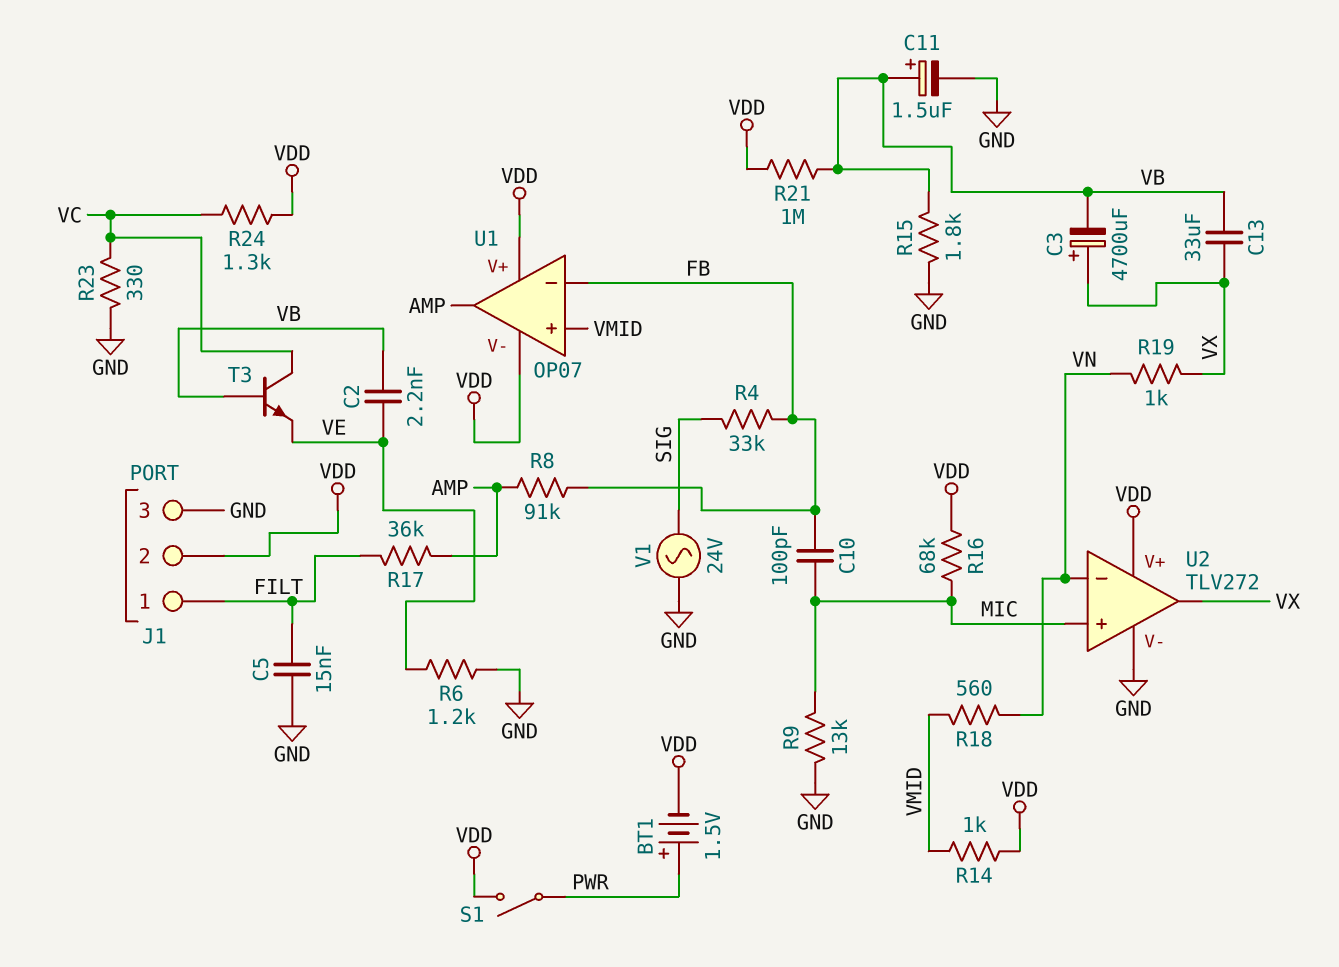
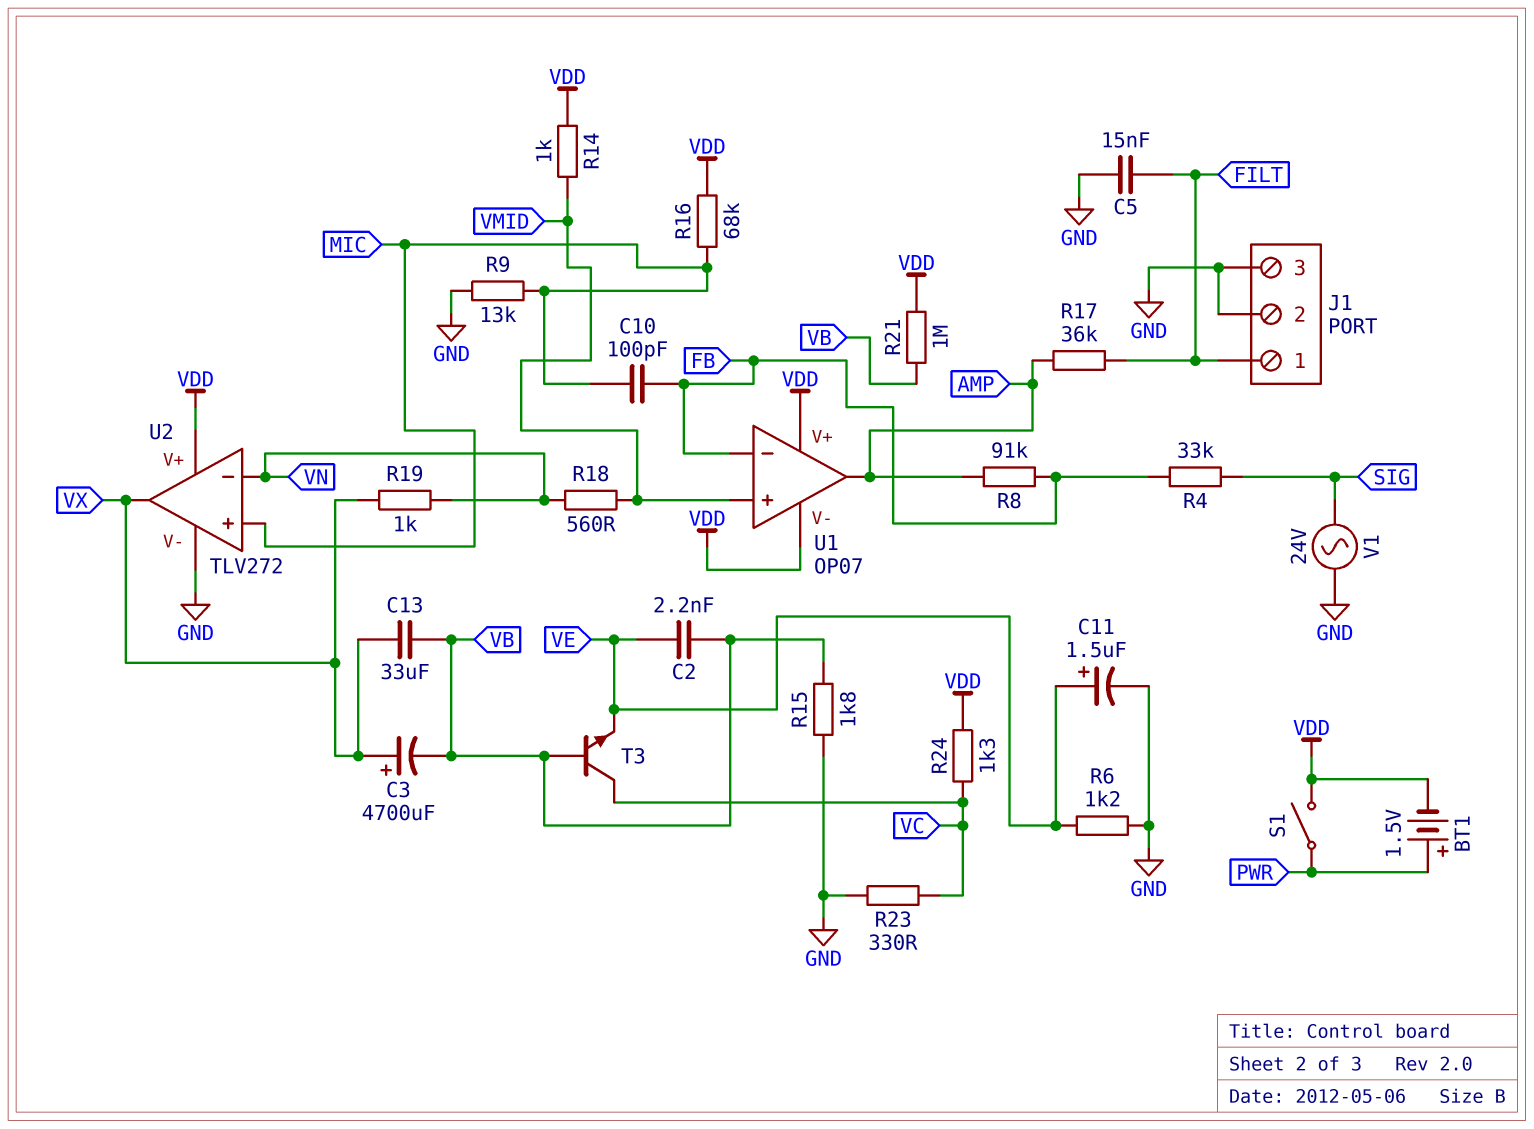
C11: 1.5uF (plus VB, minus GND) -> 1.5uF (plus VE, minus GND)
J1 pin 2: VDD -> GND

